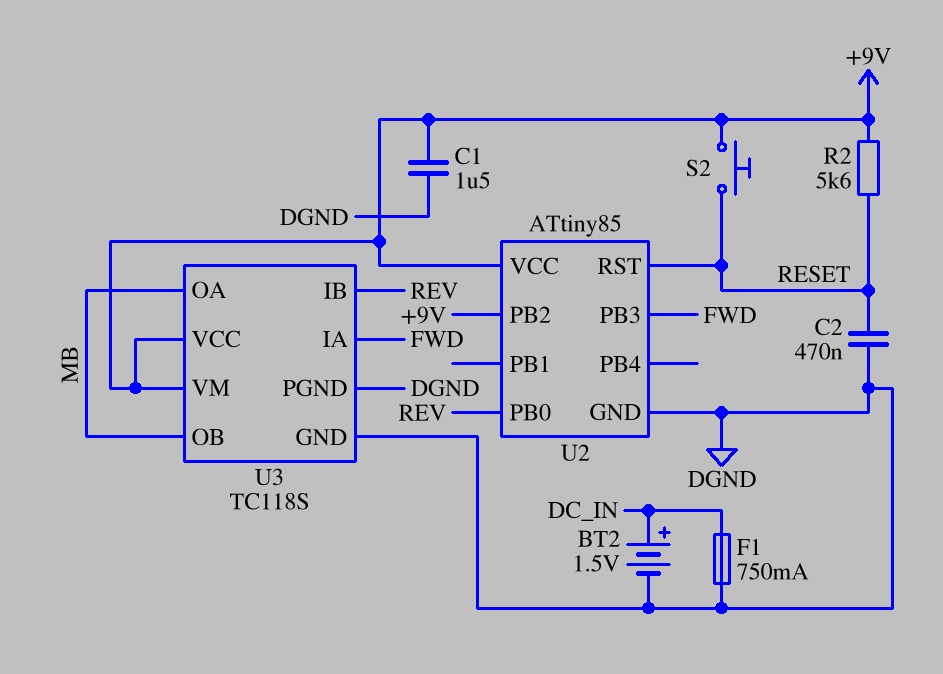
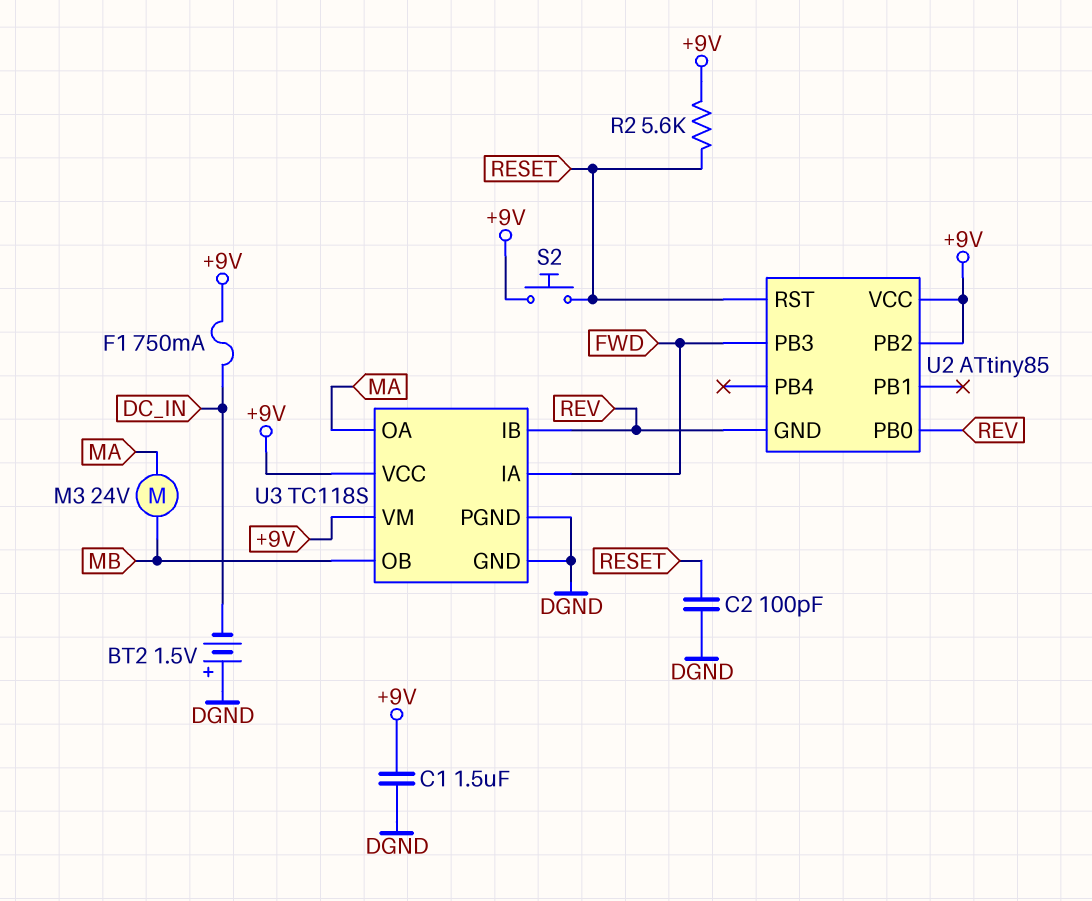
BT2: 1.5V (plus DC_IN, minus DGND) -> 1.5V (plus DGND, minus DC_IN)
C2: 470nF (DGND, RESET) -> 100pF (DGND, RESET)
F1: 750mA (DC_IN, DGND) -> 750mA (+9V, DC_IN)
M3: none -> motor 24V (MA, MB)
U2 pin GND: DGND -> REV
U3 pin OA: MB -> MA

